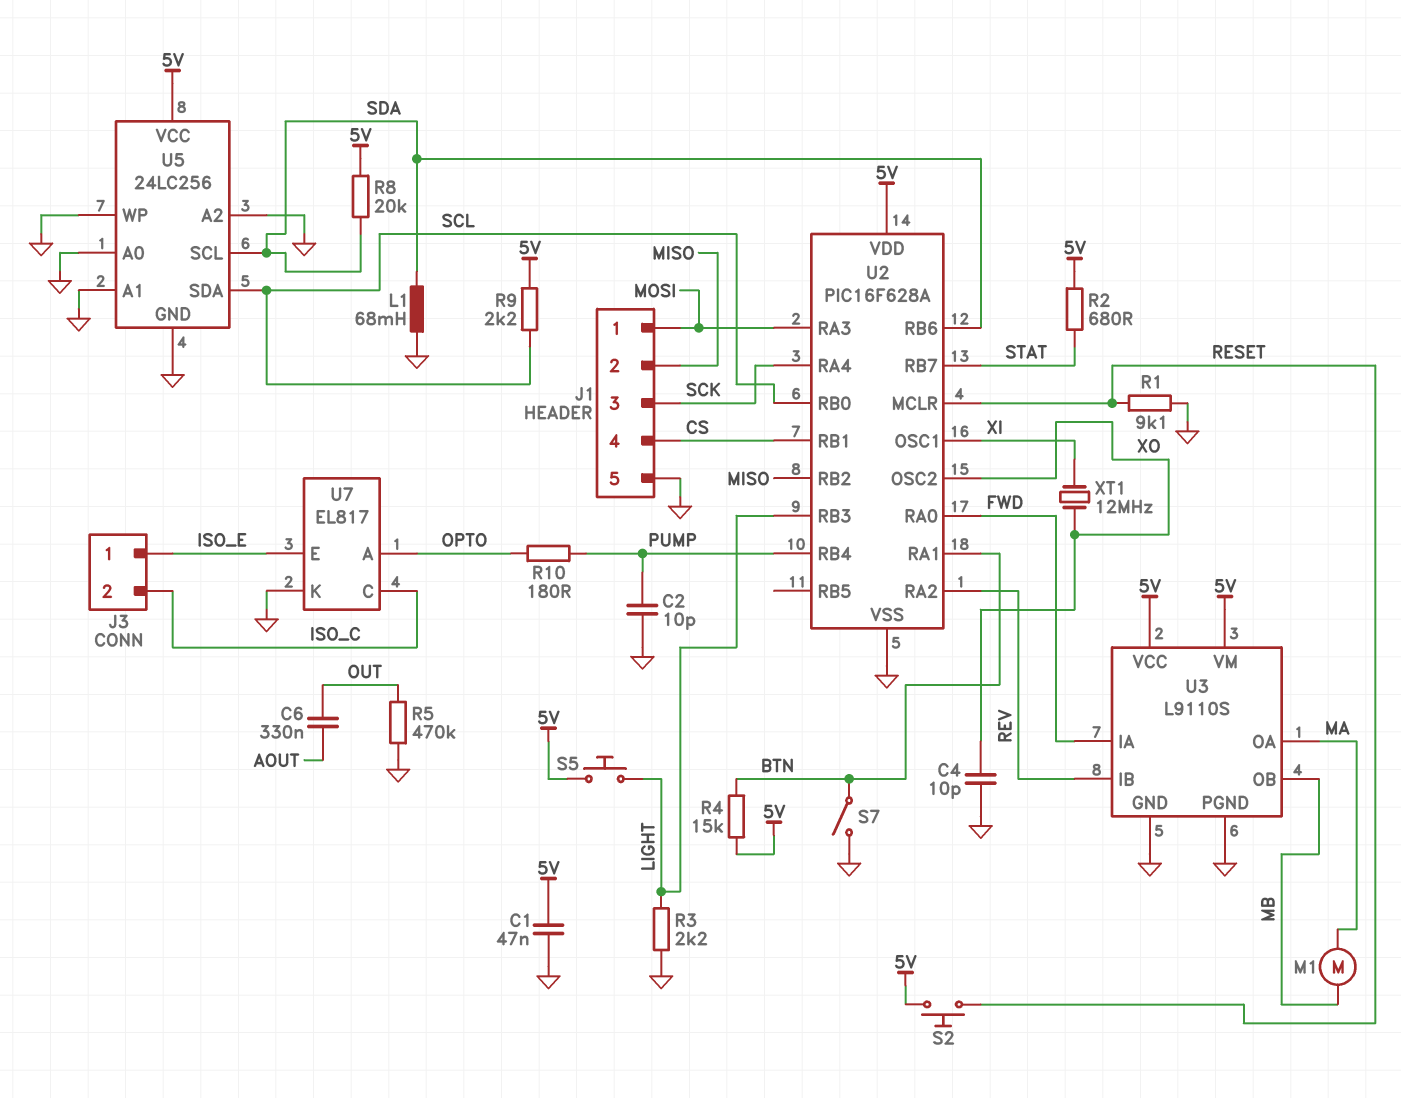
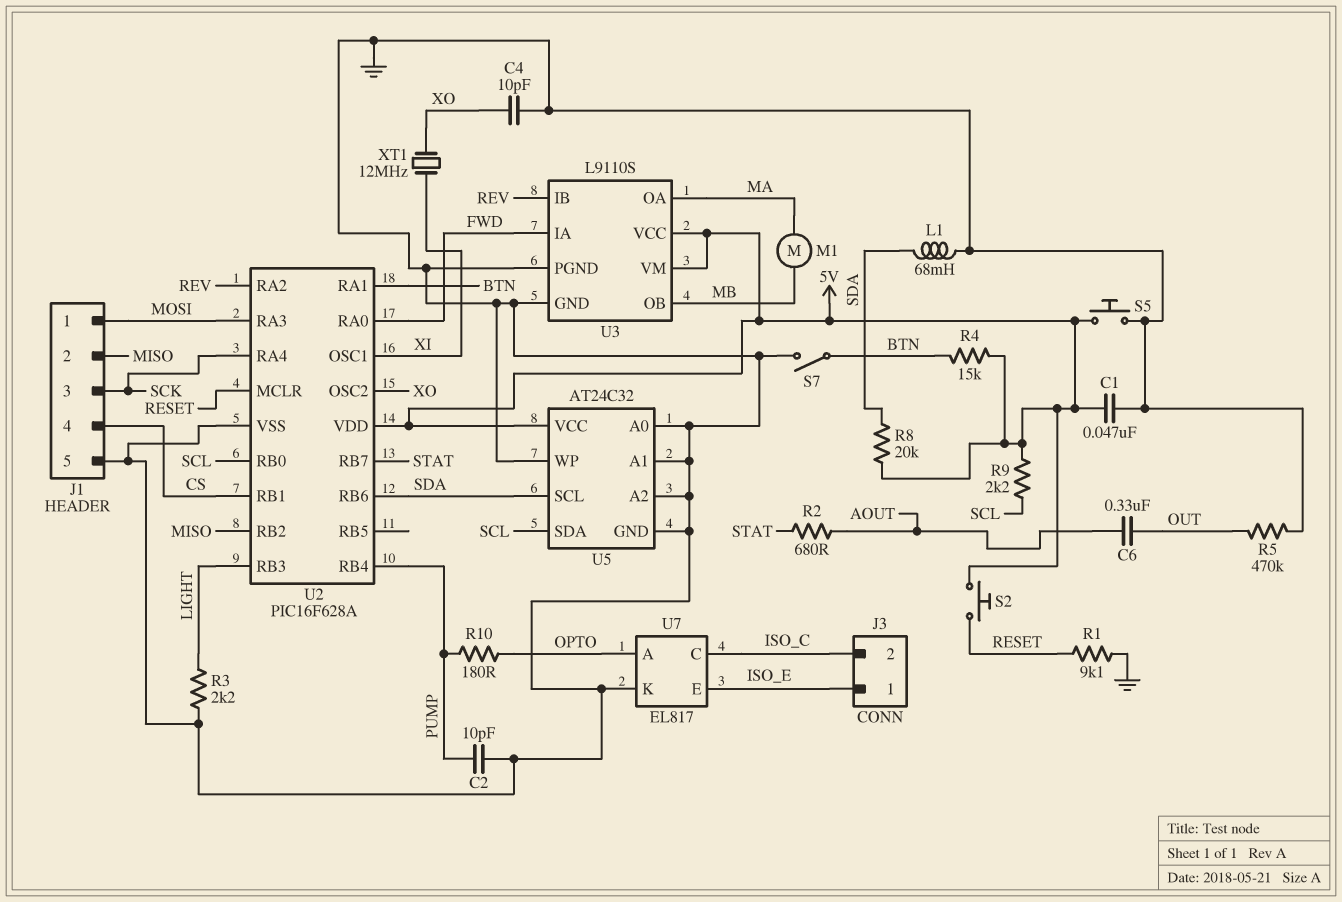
R2: 680 (5V, STAT) -> 680 (AOUT, STAT)
S5: button (5V, LIGHT) -> button (5V, GND)
U5: 24LC256 -> AT24C32

